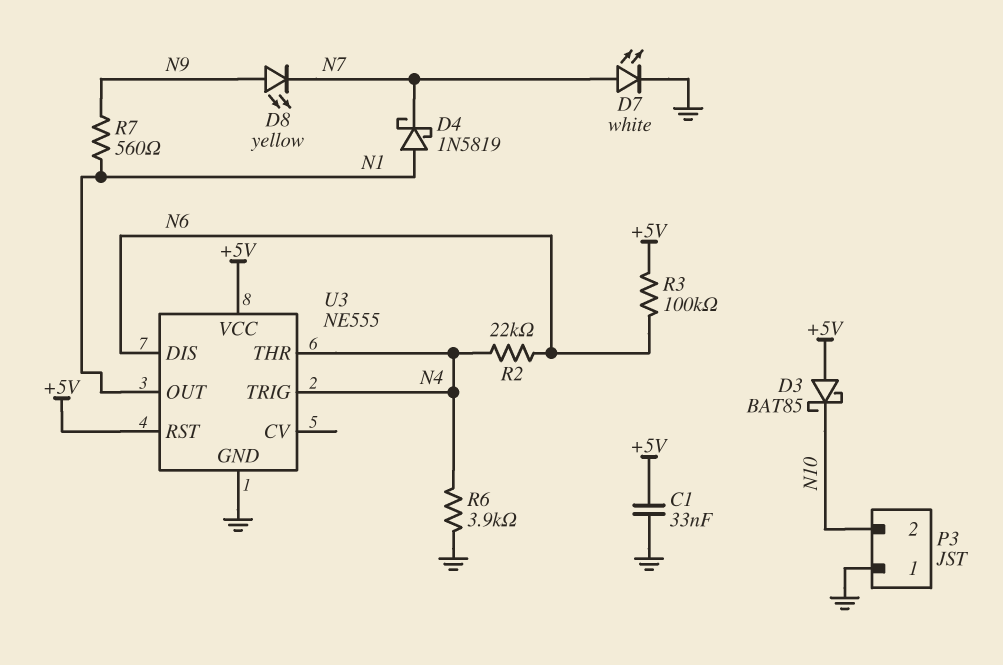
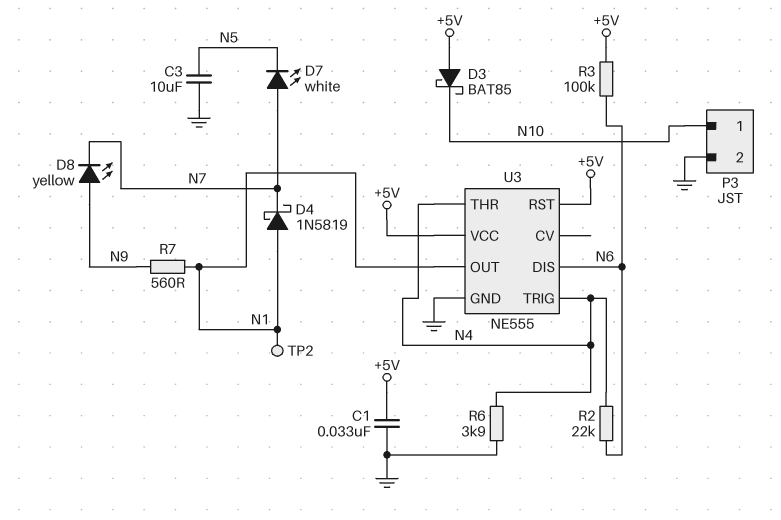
C3: none -> 10uF (GND, N5)
D7: LED white (A N7, K GND) -> LED white (A N7, K N5)
P3 pin 1: GND -> N10
P3 pin 2: N10 -> GND
TP2: none -> test point (N1)

